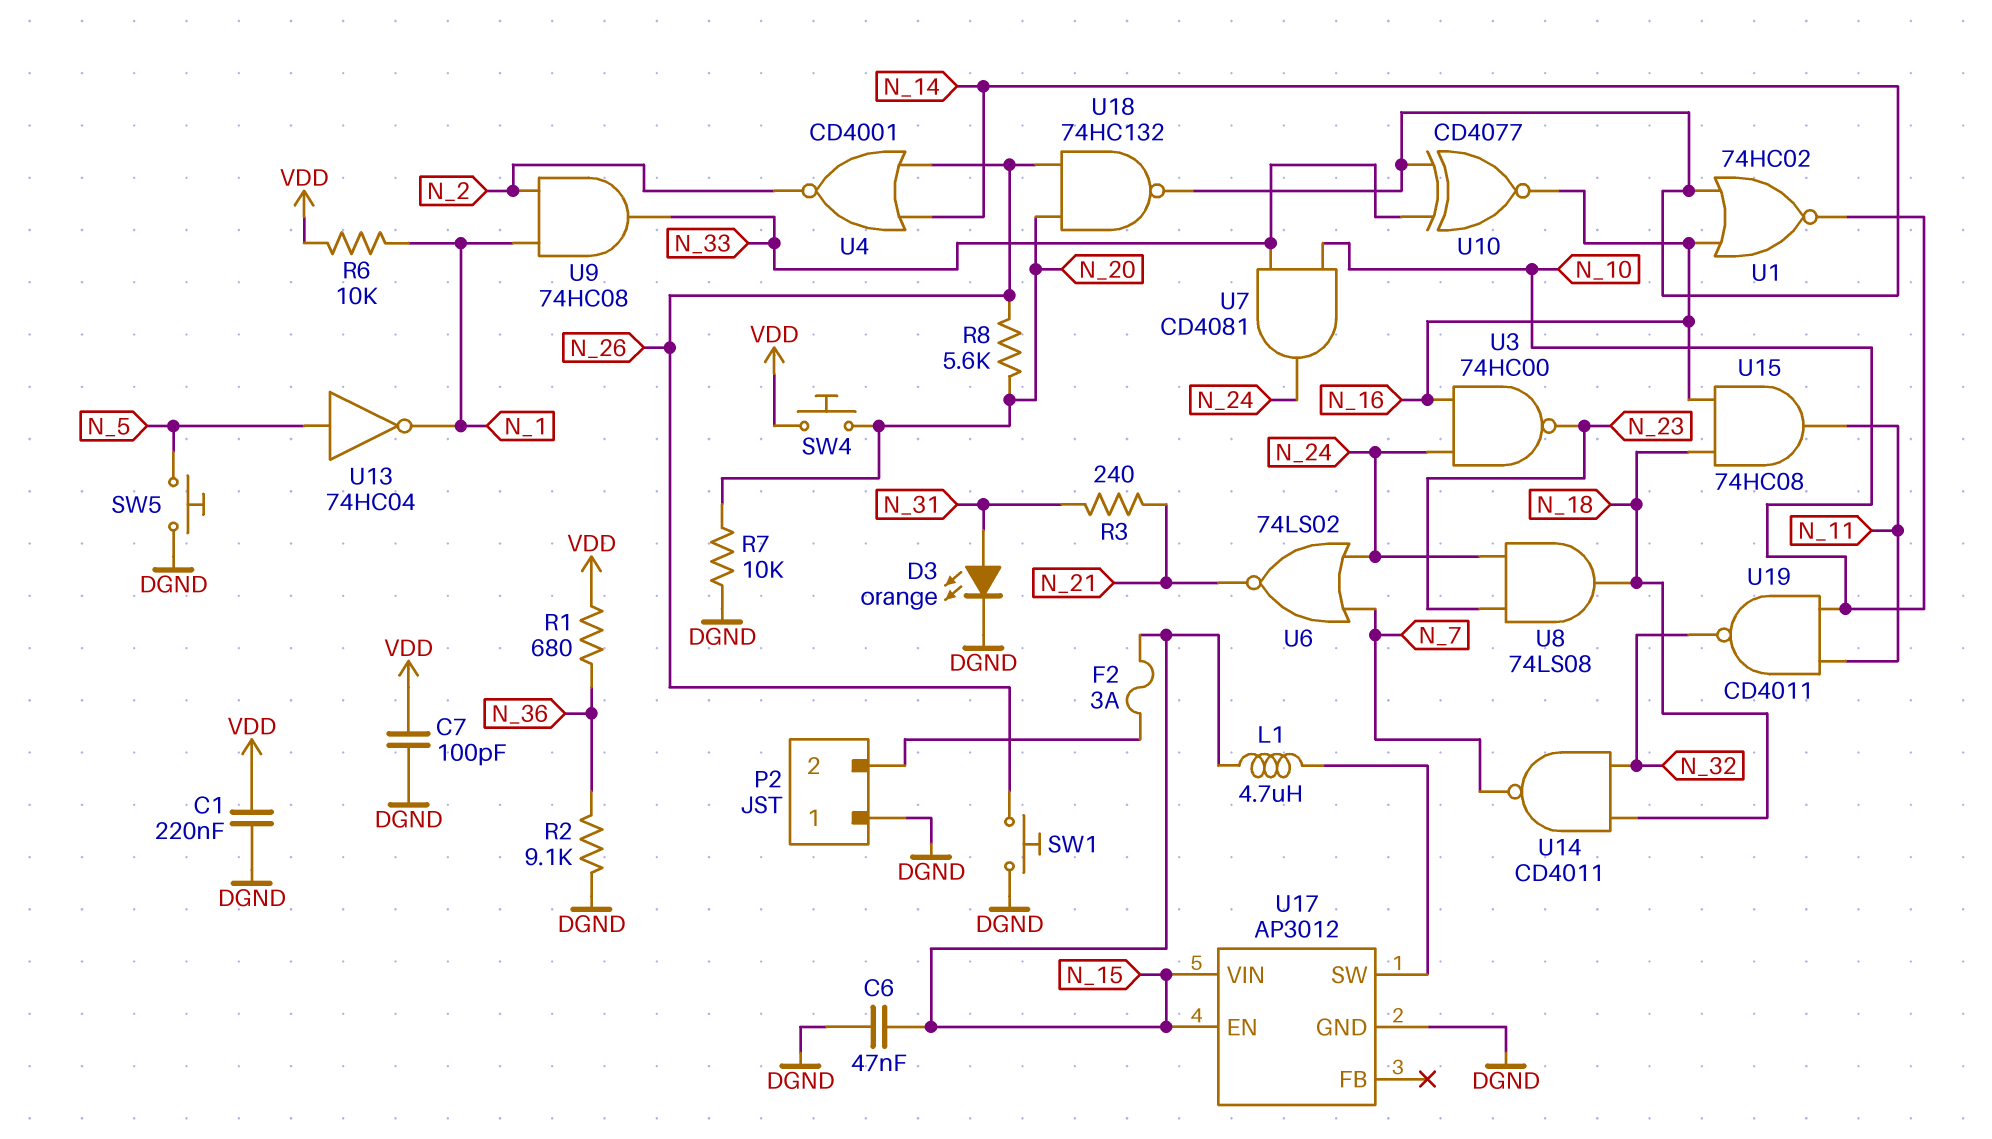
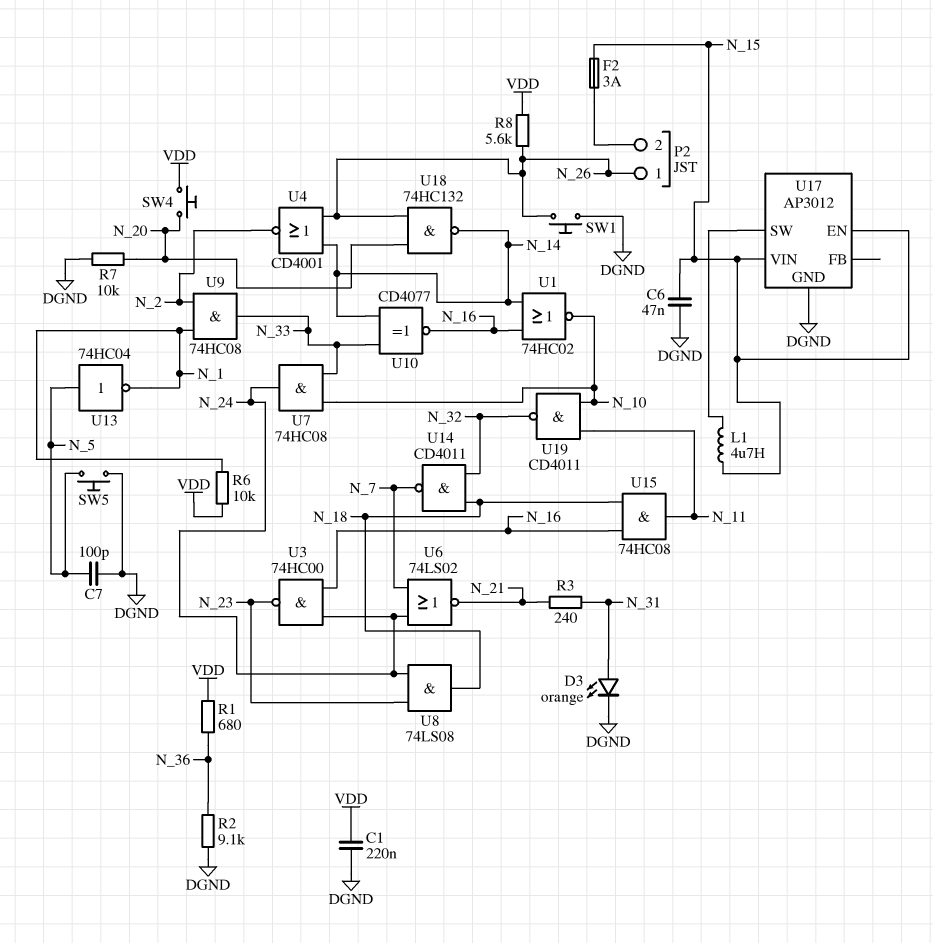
C7: 100pF (DGND, VDD) -> 100pF (DGND, N_5)
P2 pin 1: DGND -> N_26
R8: 5.6k (N_20, N_26) -> 5.6k (N_26, VDD)
U7: AND CD4081 (in N_10, in N_33, out N_24) -> AND 74HC08 (in N_10, in N_33, out N_24)

